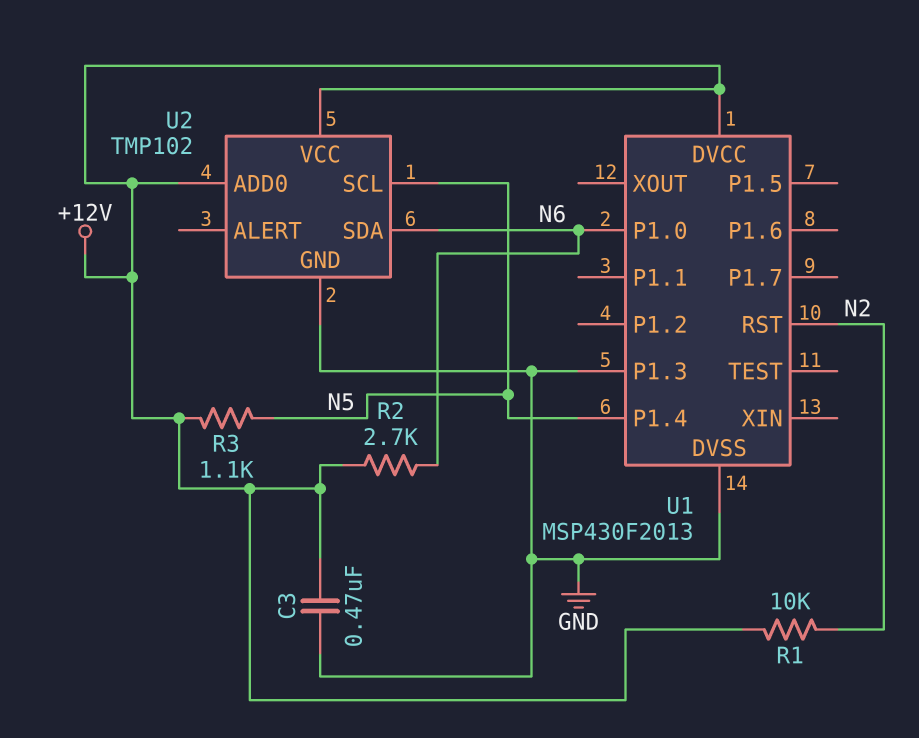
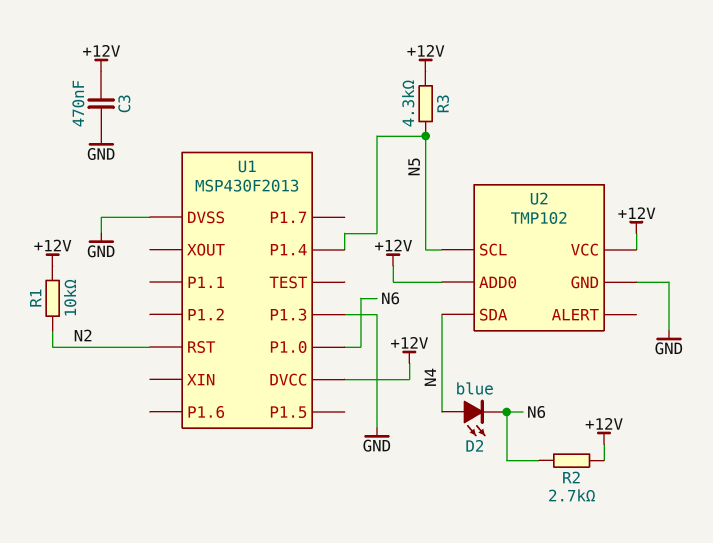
D2: none -> LED blue (A N4, K N6)
R3: 1.1k (+12V, N5) -> 4.3k (+12V, N5)
U2 pin SDA: N6 -> N4

